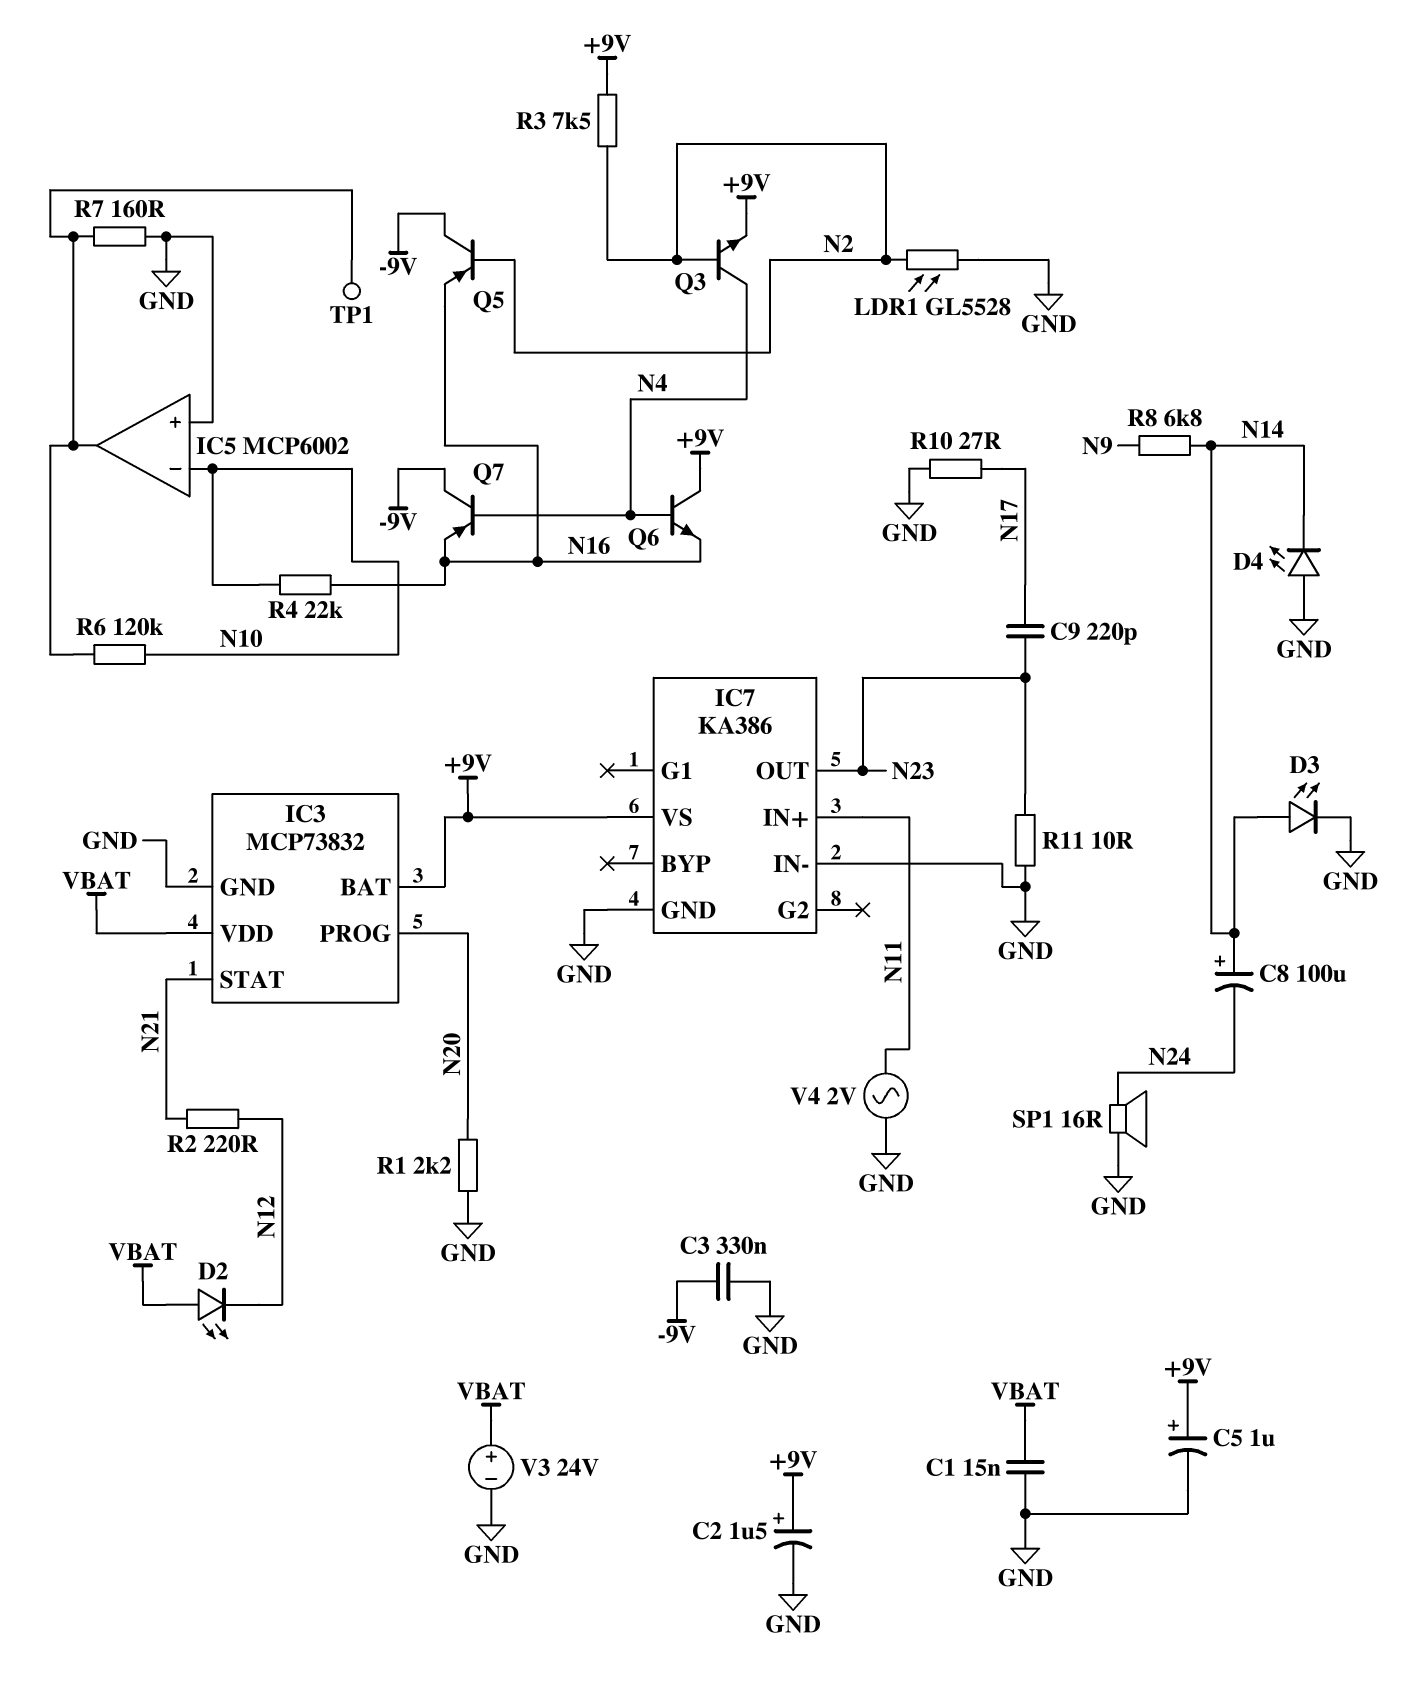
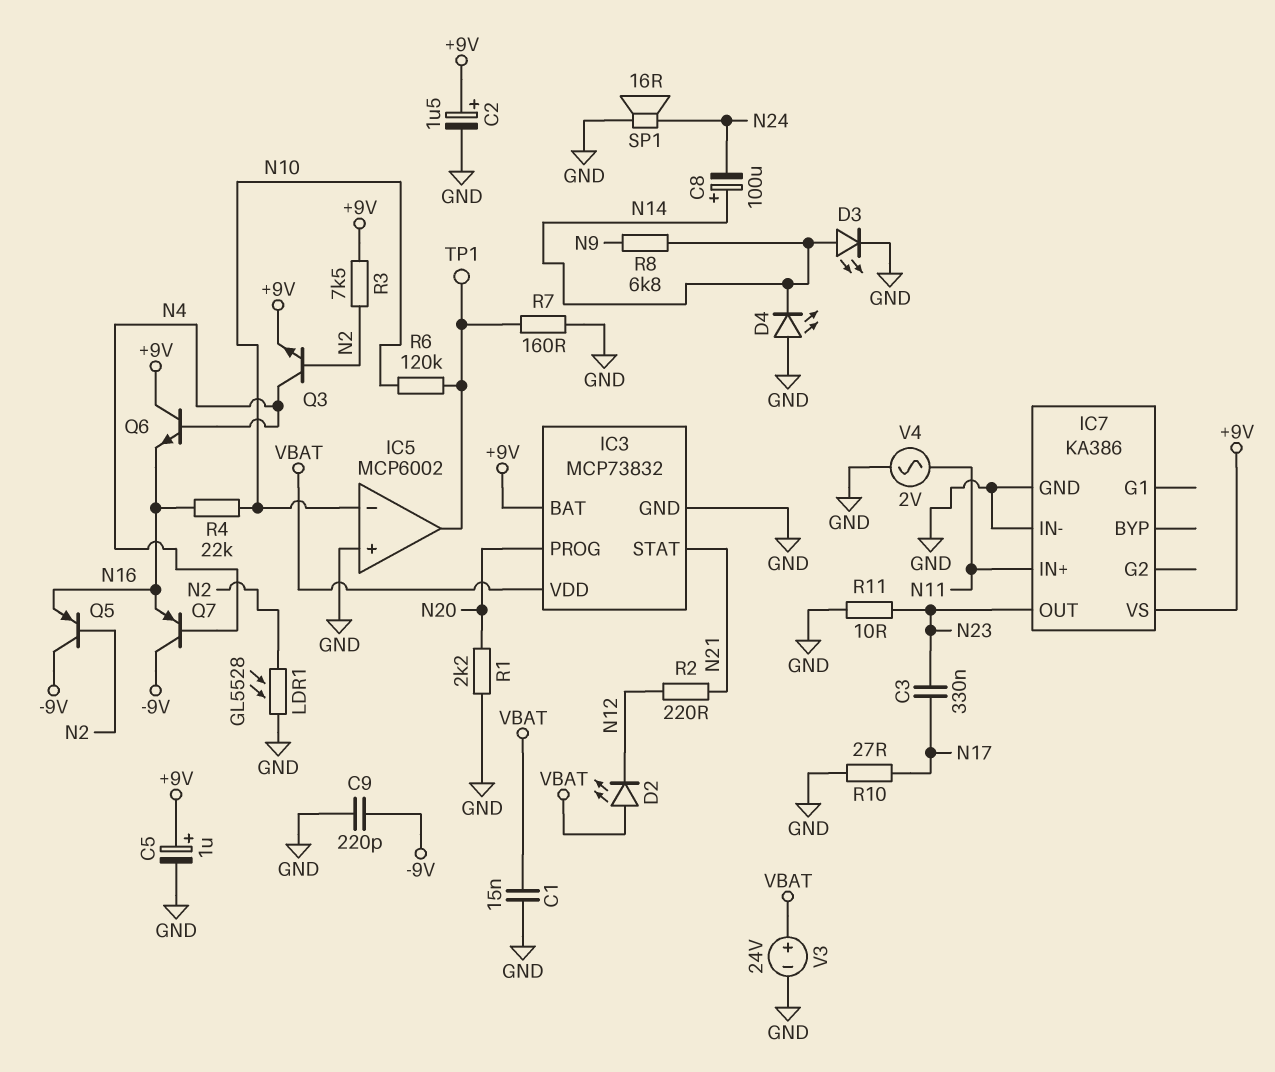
C3: 330nF (-9V, GND) -> 330nF (N17, N23)
C9: 220pF (N17, N23) -> 220pF (-9V, GND)

